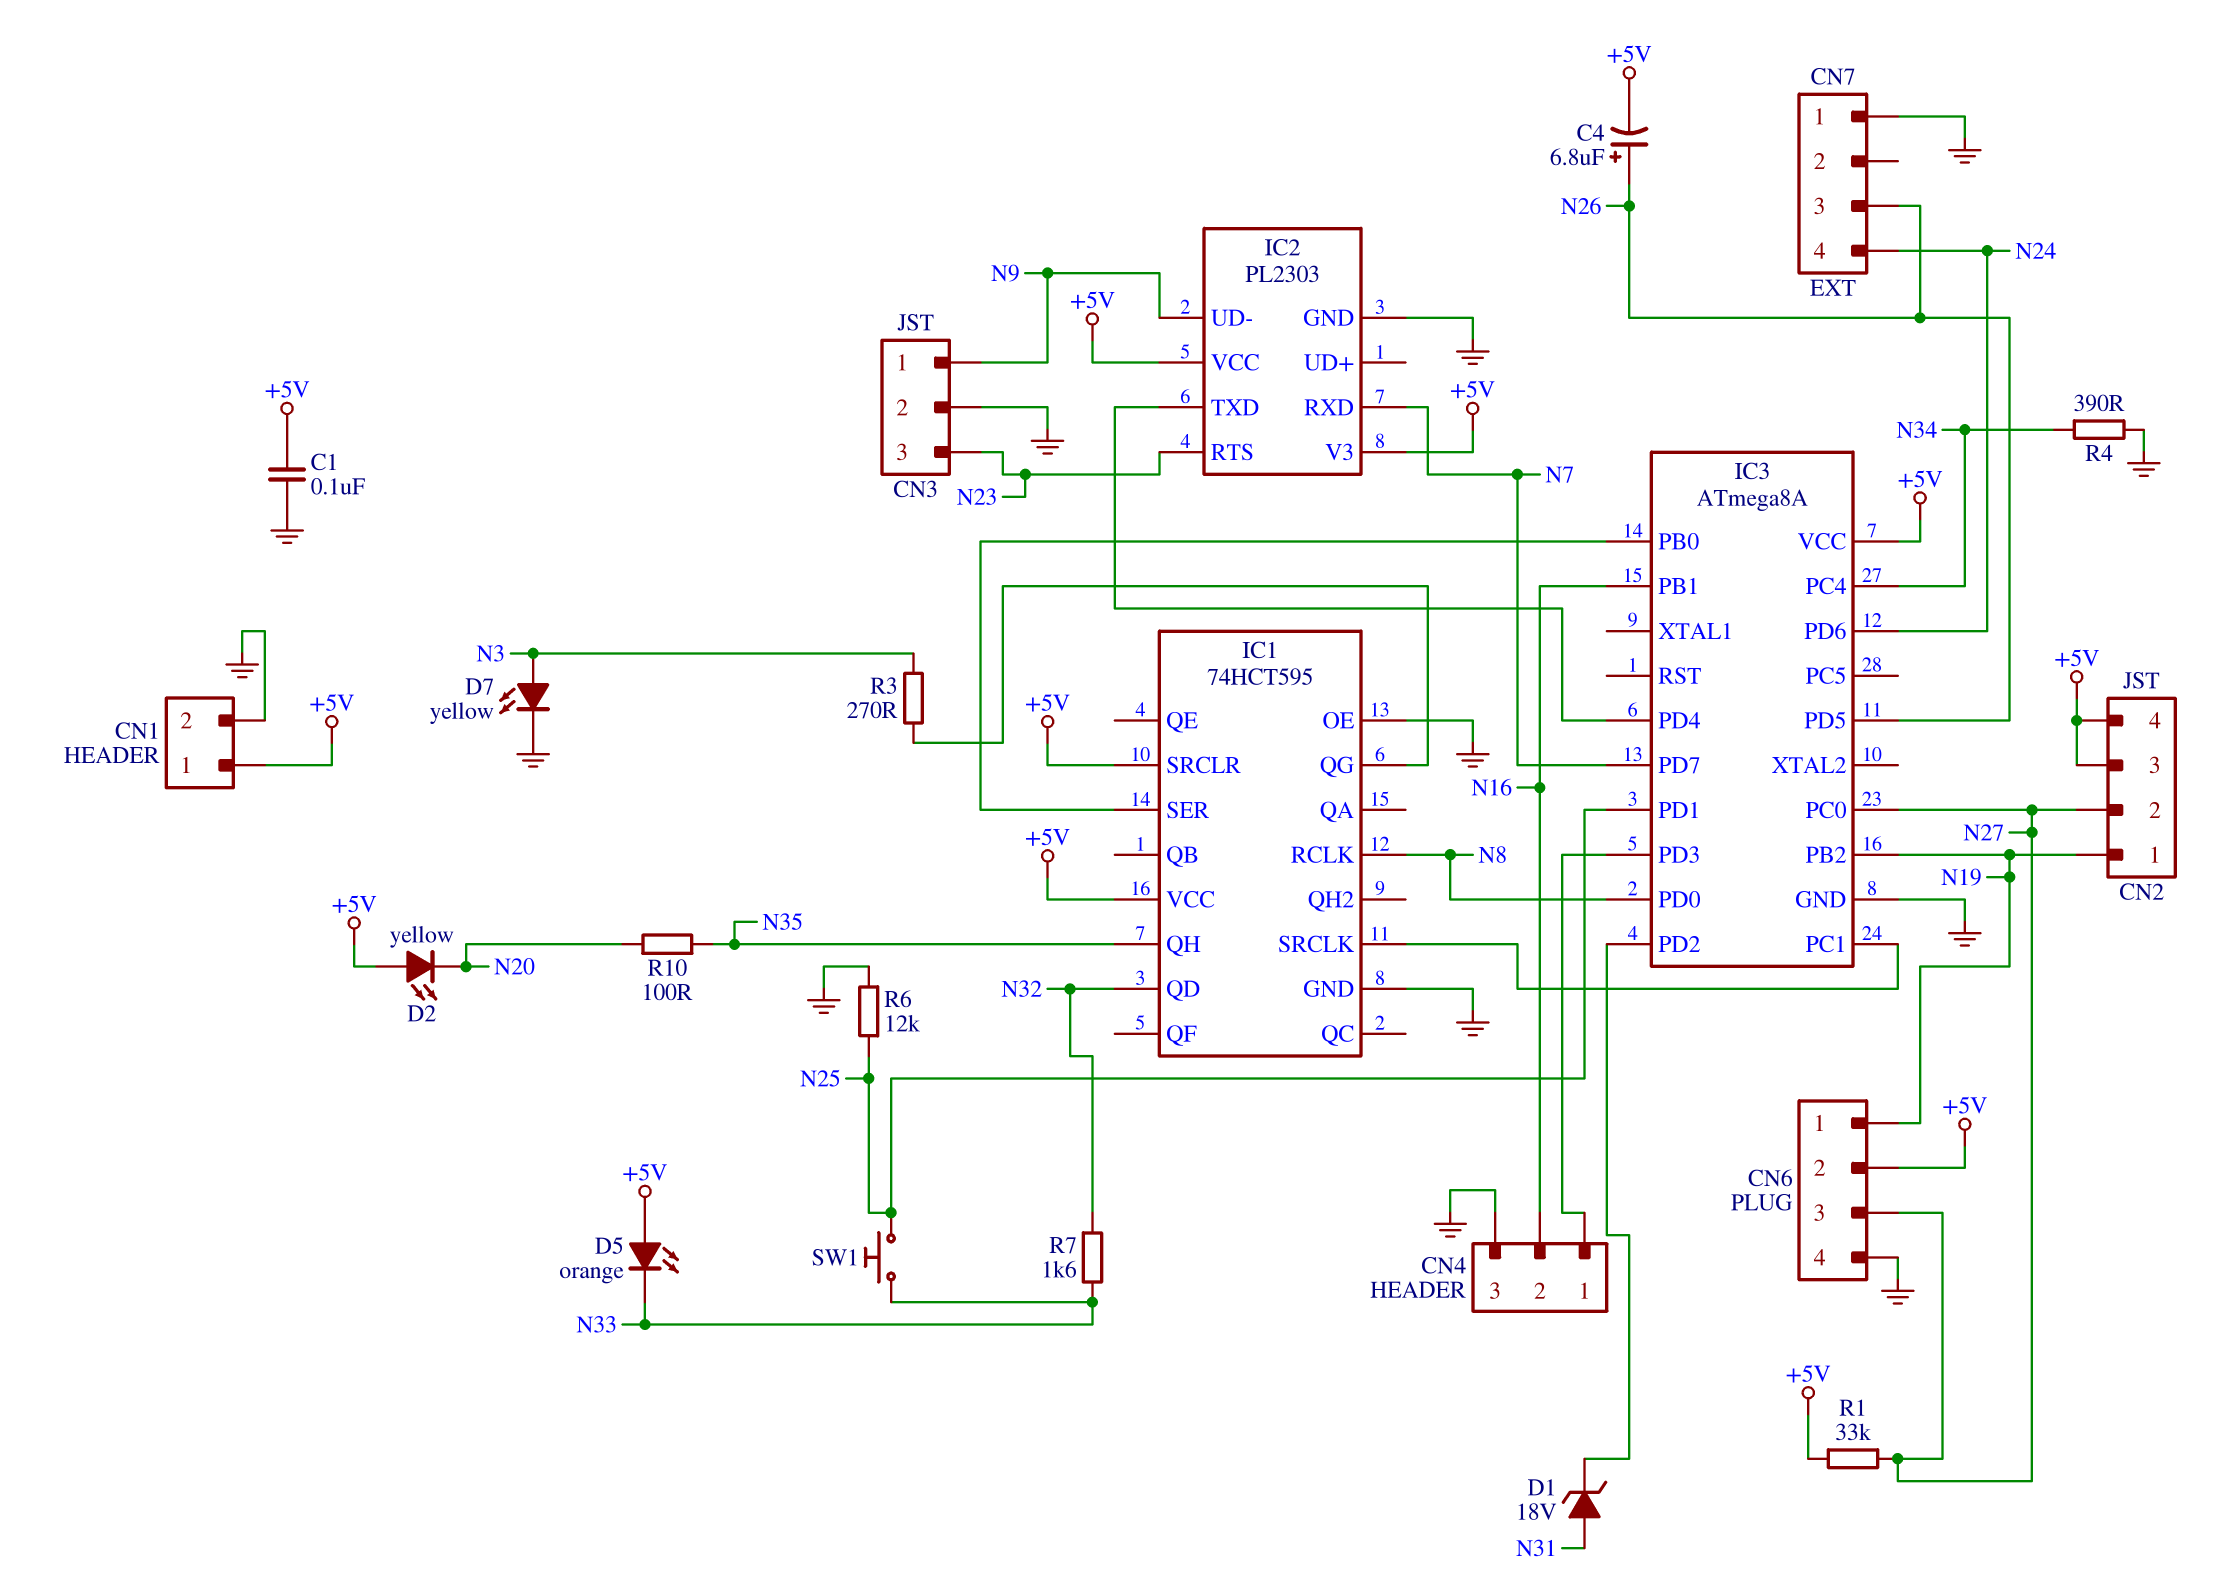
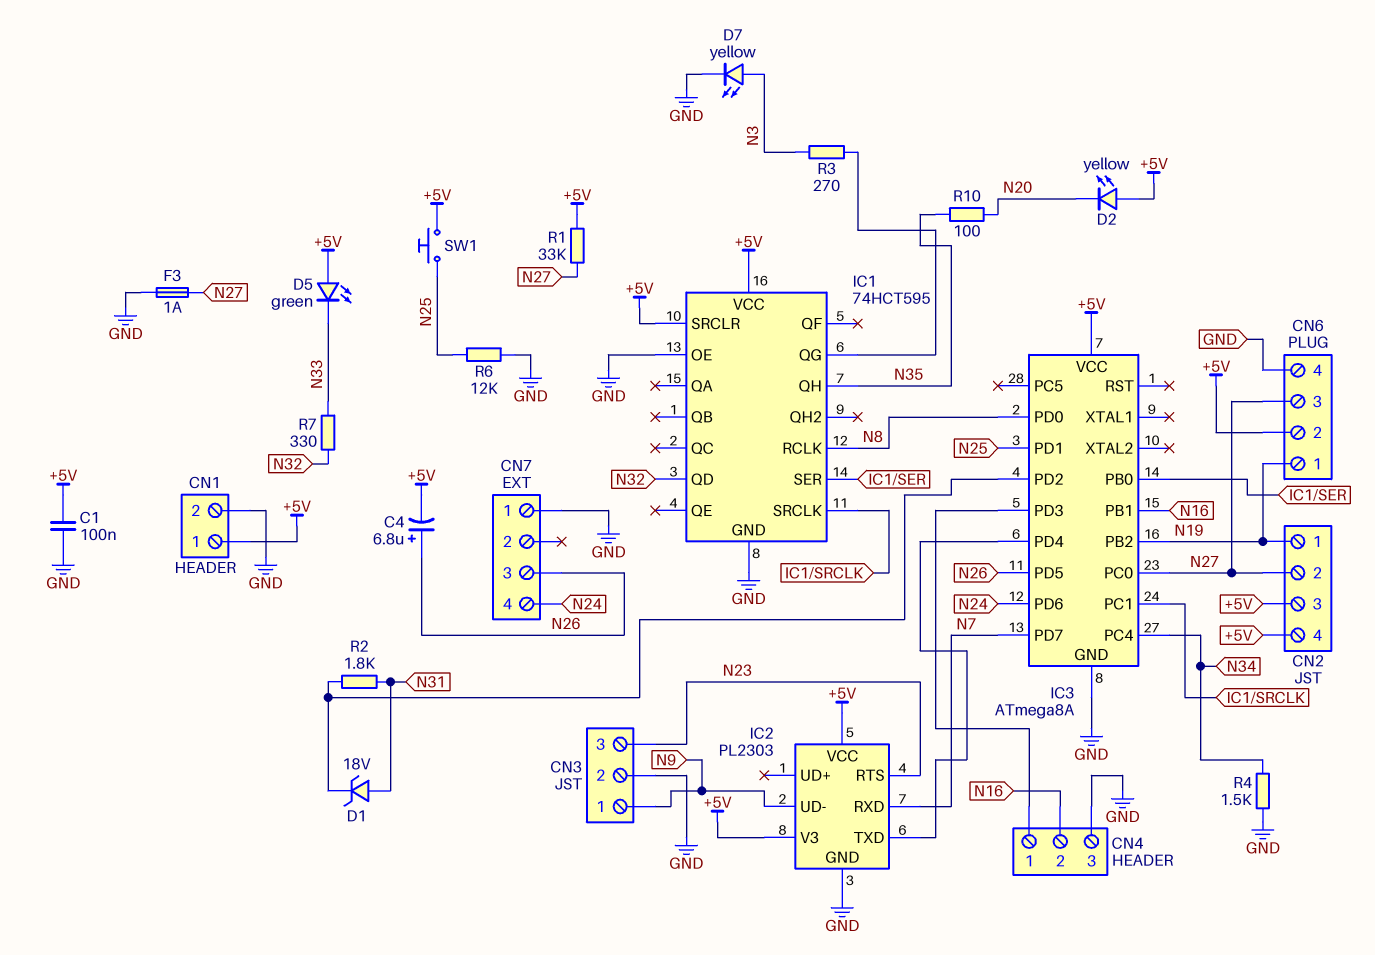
D5: LED orange (A +5V, K N33) -> LED green (A +5V, K N33)
F3: none -> 1A (GND, N27)
R2: none -> 1.8k (IC3/PD2, N31)
R4: 390 (GND, N34) -> 1.5k (GND, N34)
R7: 1.6k (N32, N33) -> 330 (N32, N33)
SW1: button (N25, N33) -> button (+5V, N25)

